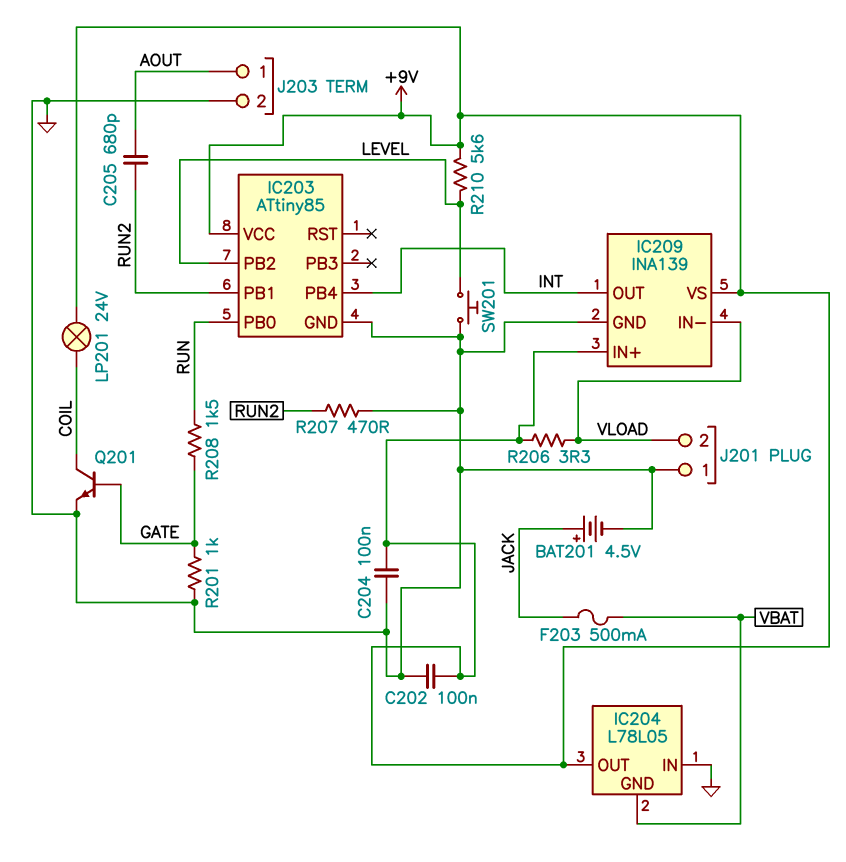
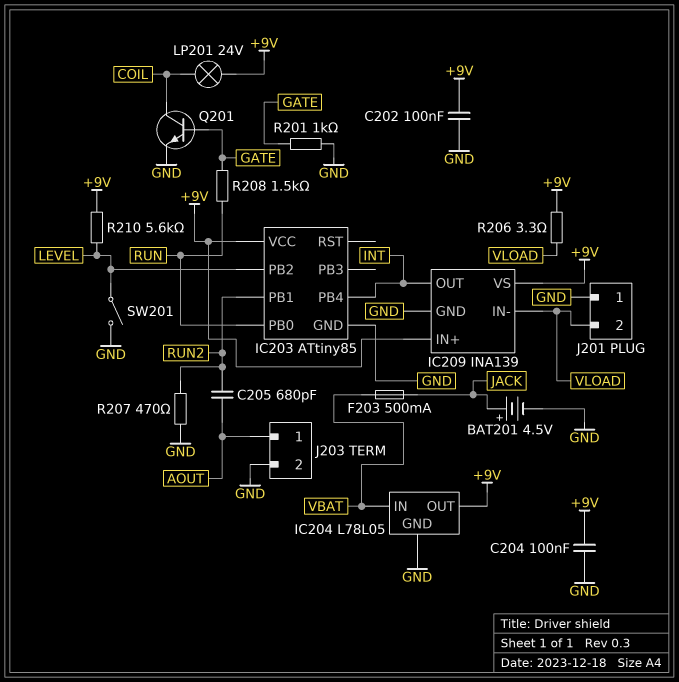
IC204 pin GND: VBAT -> GND
IC204 pin IN: GND -> VBAT
SW201: button (GND, LEVEL) -> switch (GND, LEVEL)

